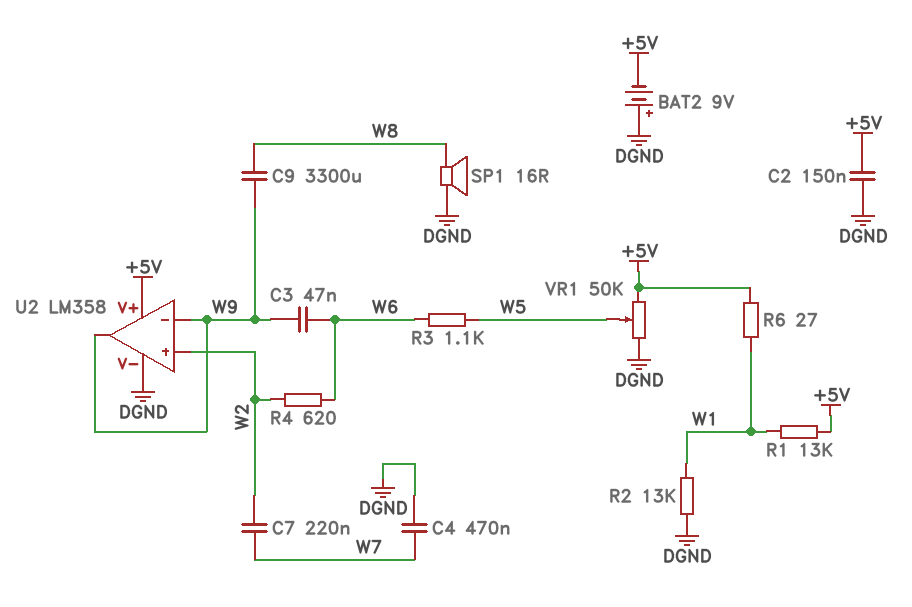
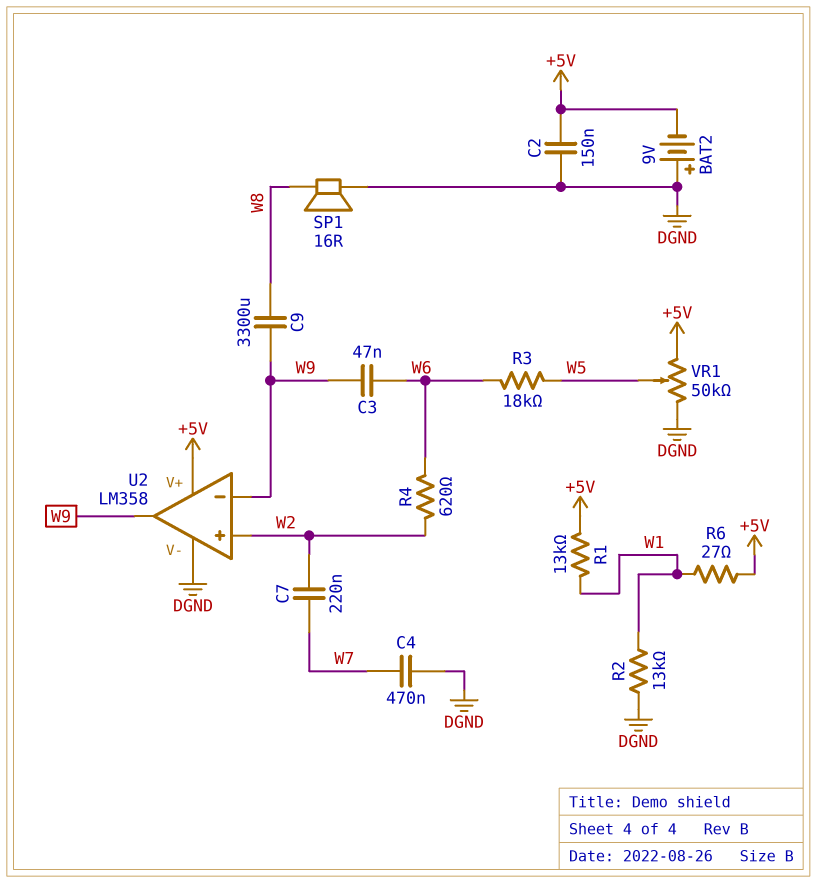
R3: 1.1k (W5, W6) -> 18k (W5, W6)

